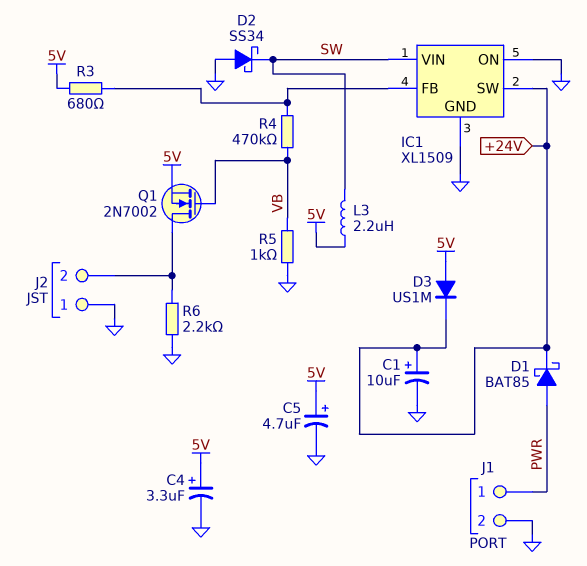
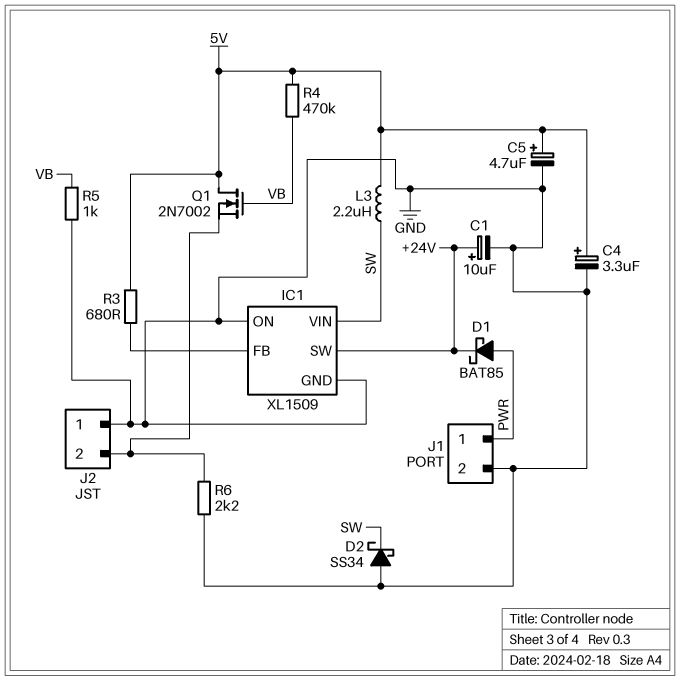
D3: diode US1M (A 5V, K +24V) -> none
Q1: NMOS 2N7002 (G VB, D J2/2, S 5V) -> NMOS 2N7002 (G VB, D 5V, S J2/2)
R4: 470k (IC1/FB, VB) -> 470k (5V, VB)

